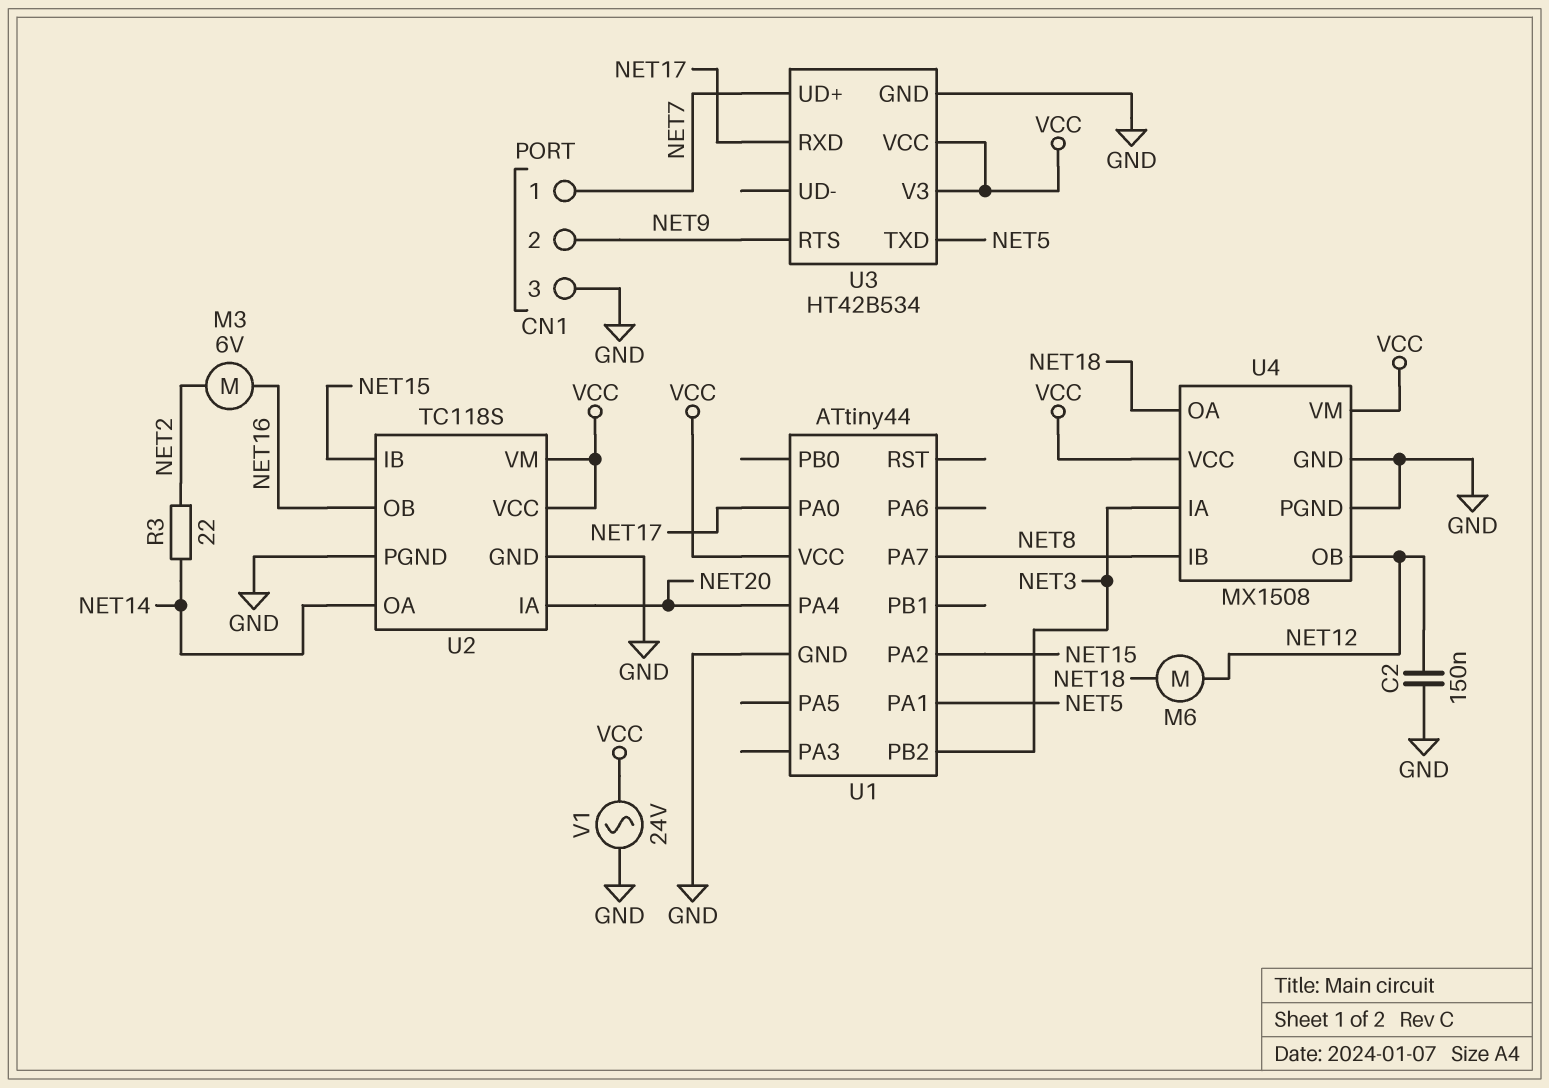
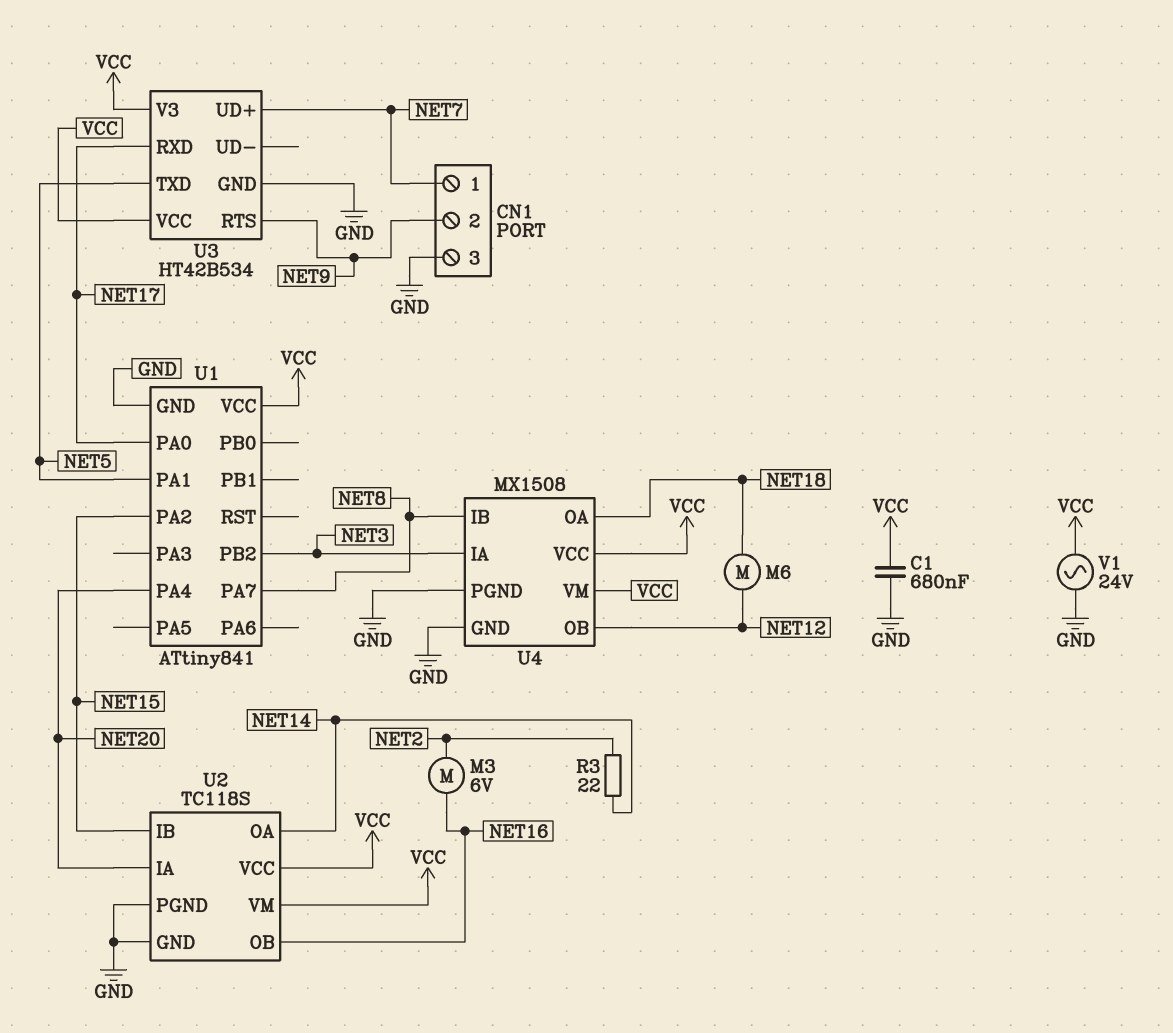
C1: none -> 680nF (GND, VCC)
C2: 150nF (GND, NET12) -> none
U1: ATtiny44 -> ATtiny841

